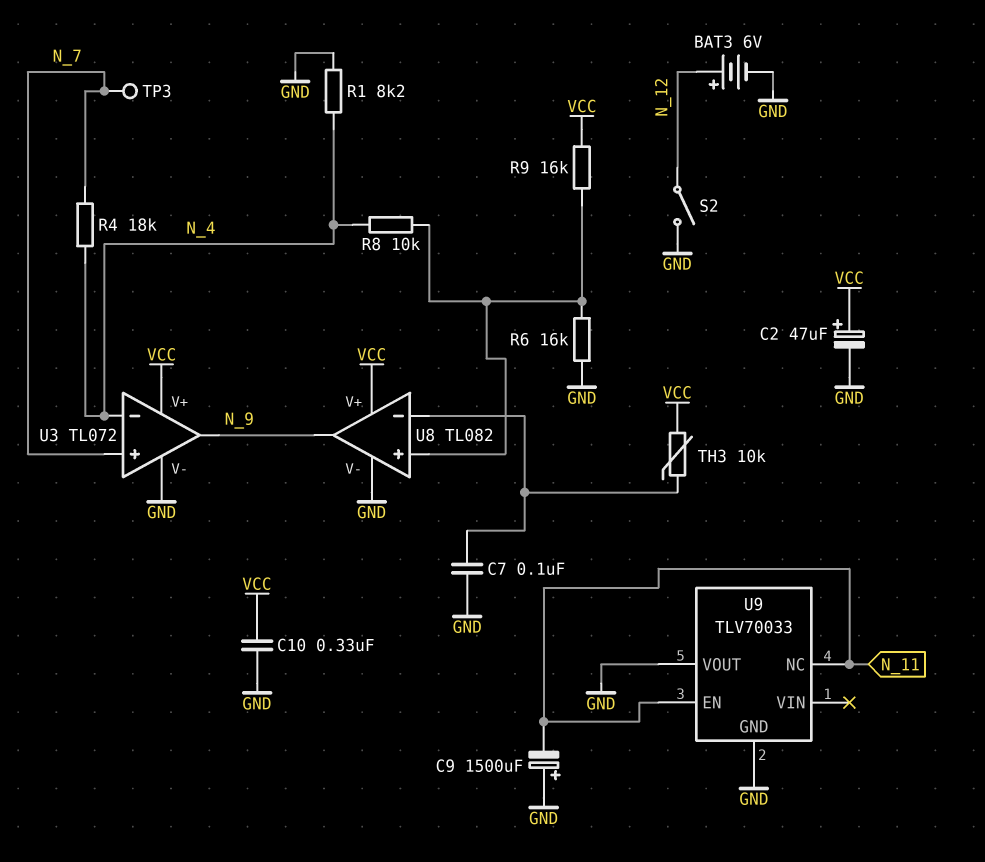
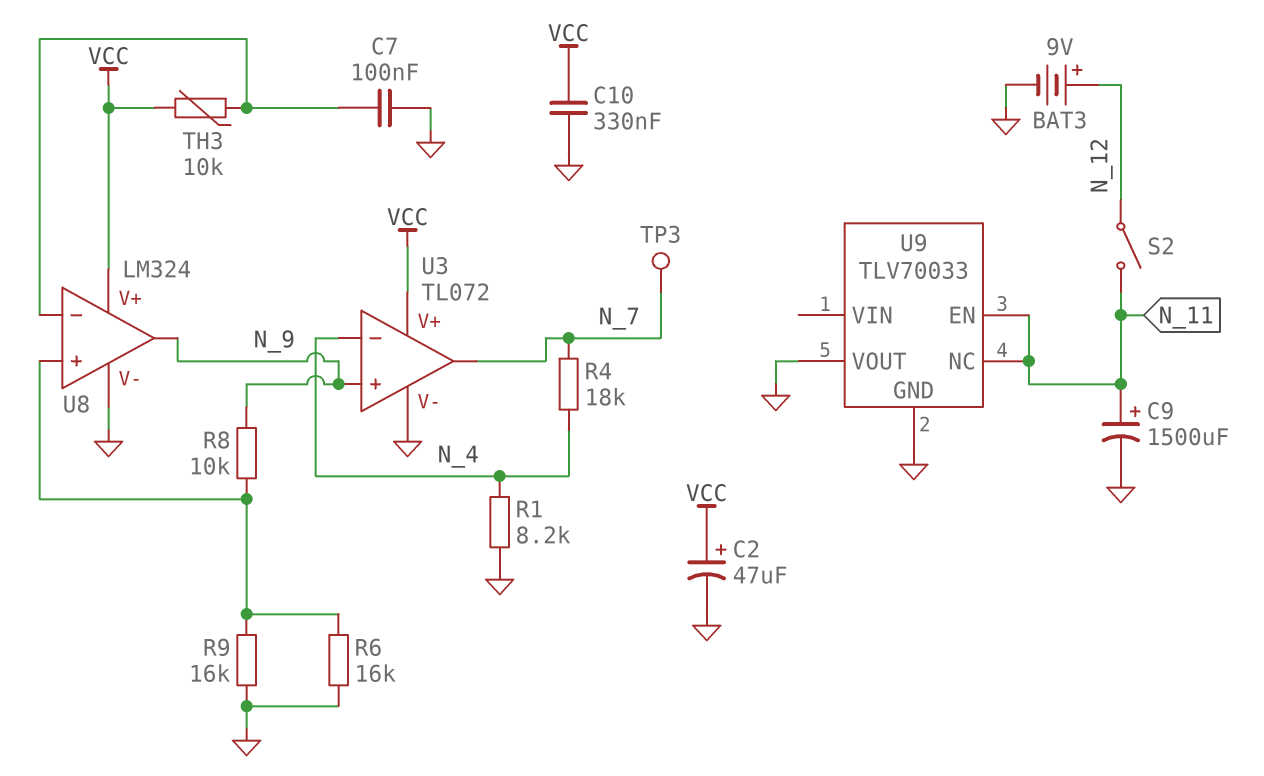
BAT3: 6V (plus N_12, minus GND) -> 9V (plus N_12, minus GND)
C9: 1500uF (plus GND, minus N_11) -> 1500uF (plus N_11, minus GND)
R8: 10k (N_4, U8/in+) -> 10k (N_9, U8/in+)
R9: 16k (U8/in+, VCC) -> 16k (GND, U8/in+)
S2: switch (GND, N_12) -> switch (N_11, N_12)
U3 pin in+: N_7 -> N_9
U3 pin out: N_9 -> N_7
U8: TL082 -> LM324

